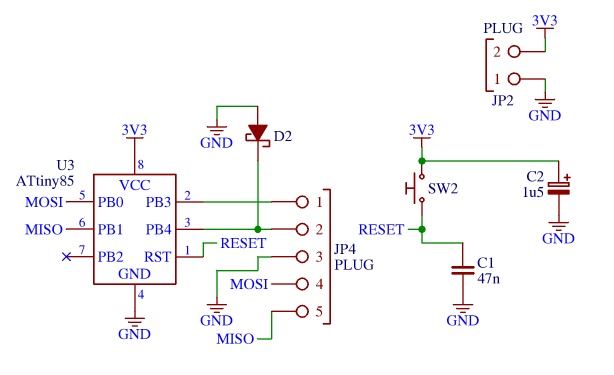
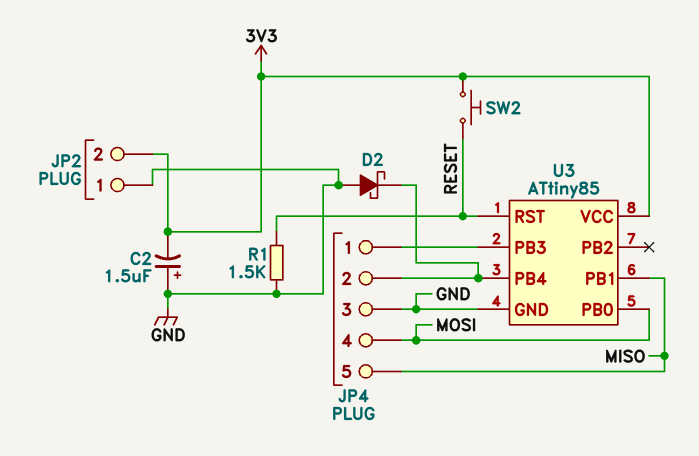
C1: 47nF (GND, RESET) -> none
C2: 1.5uF (plus 3V3, minus GND) -> 1.5uF (plus GND, minus 3V3)
R1: none -> 1.5k (GND, RESET)

